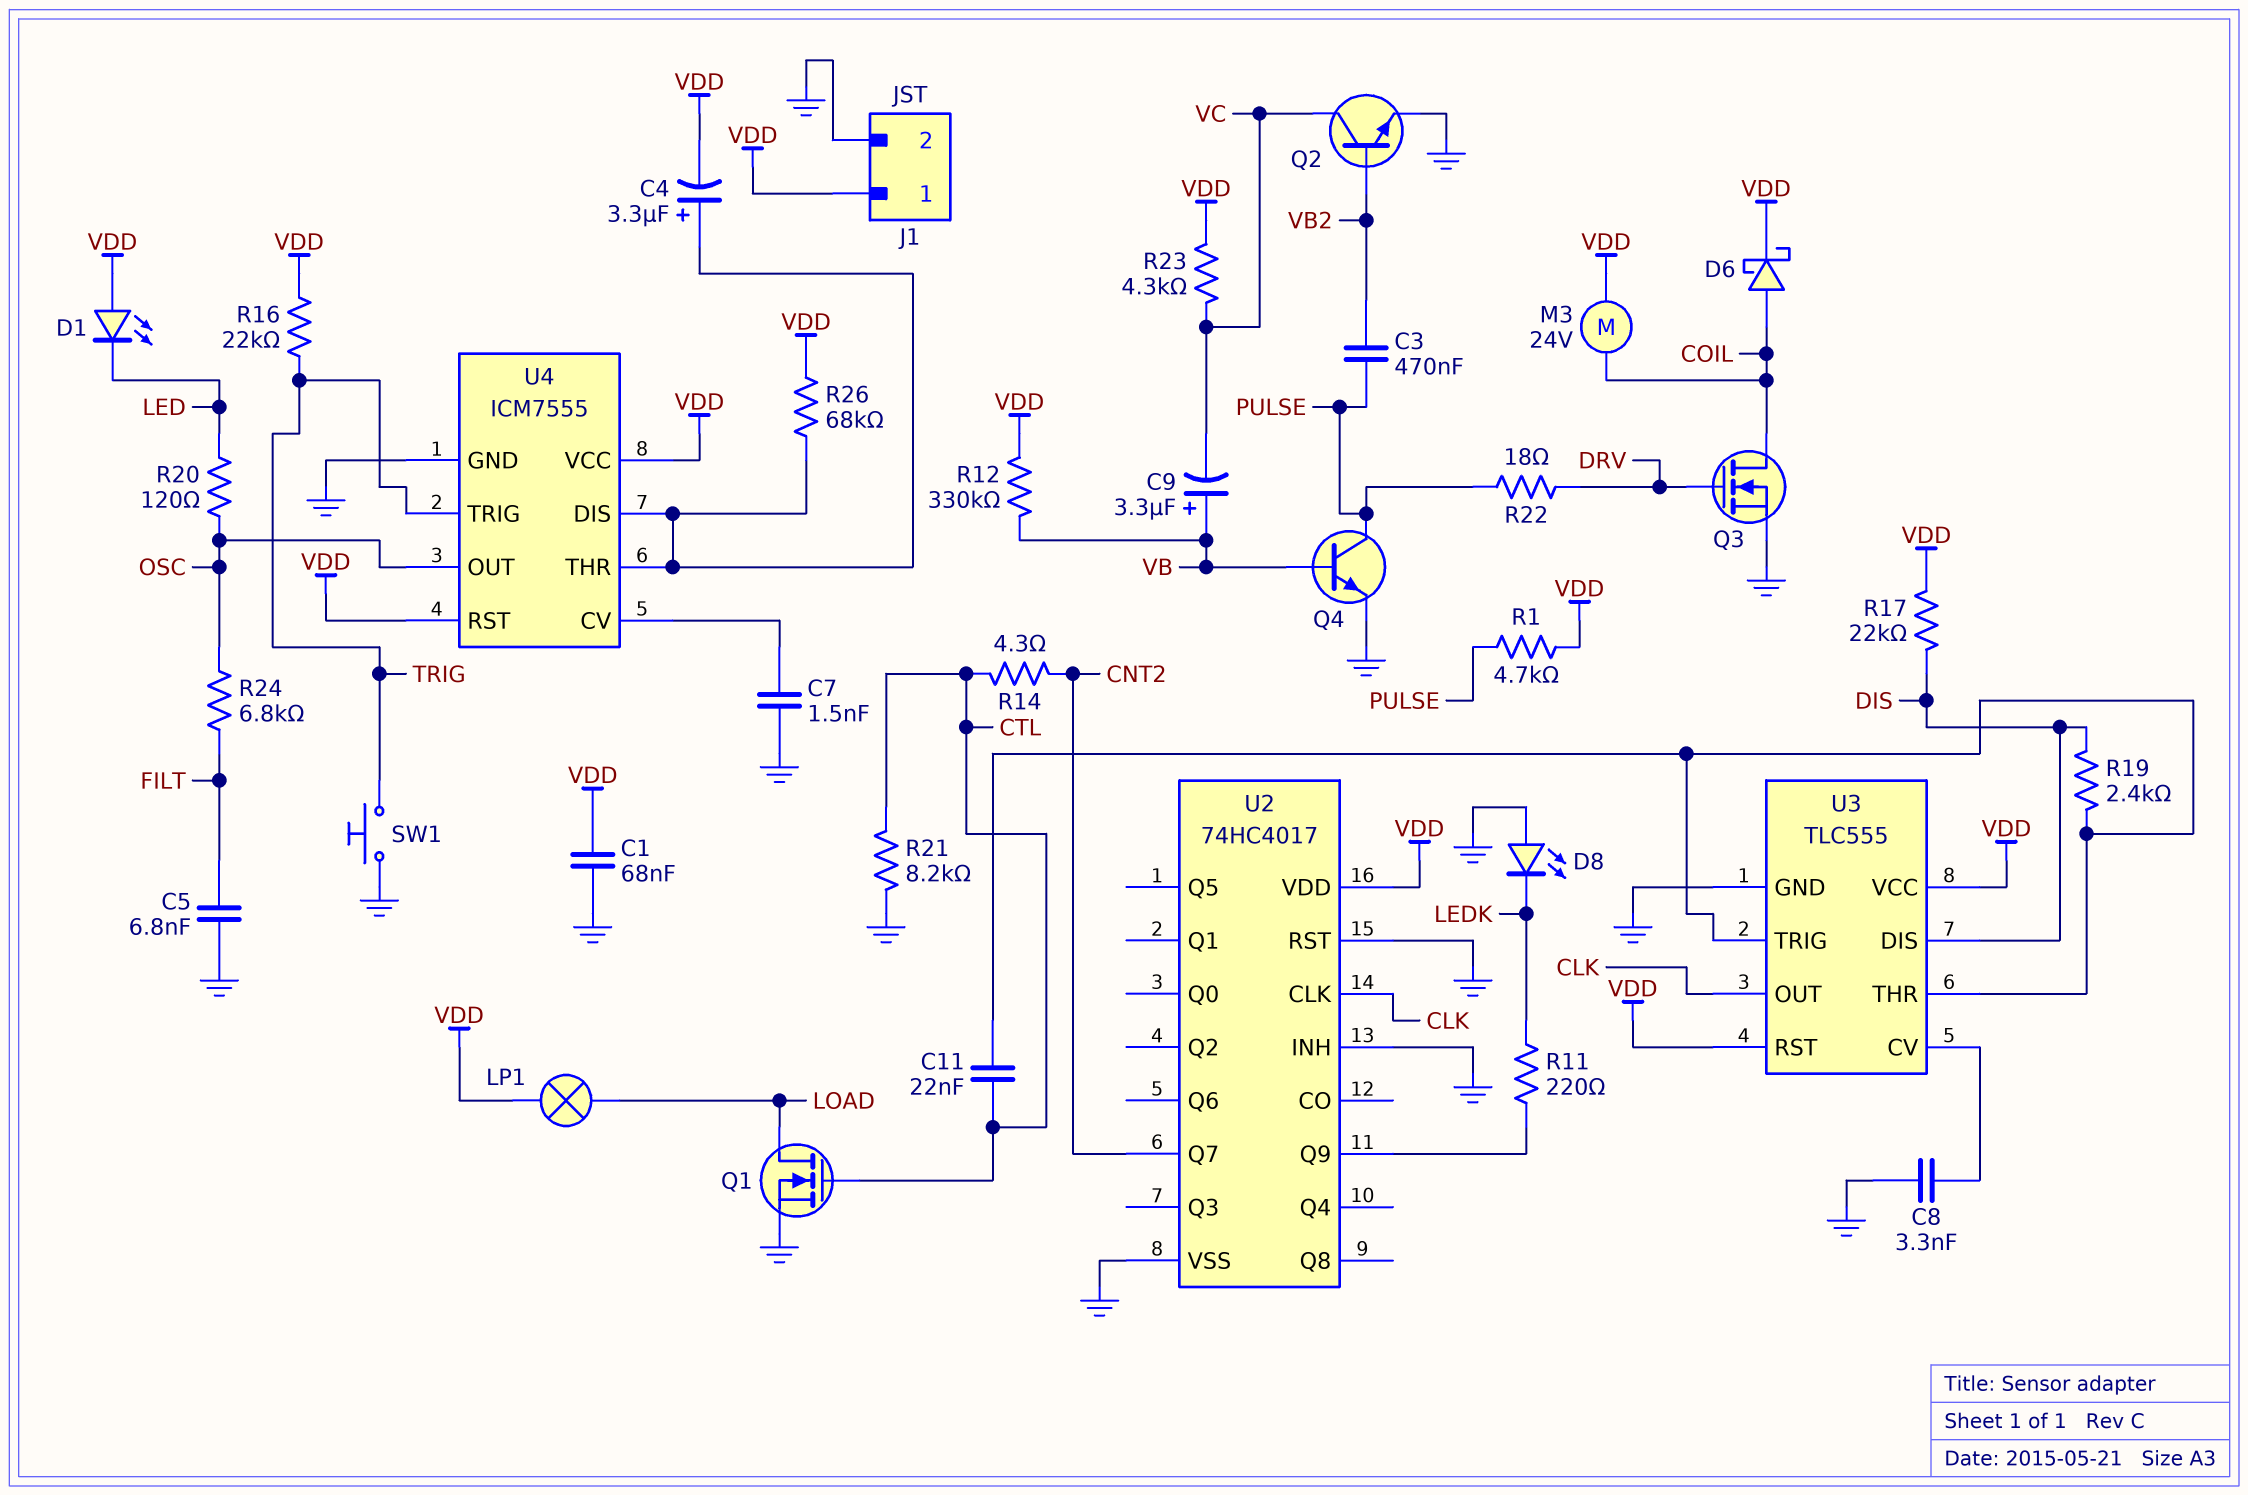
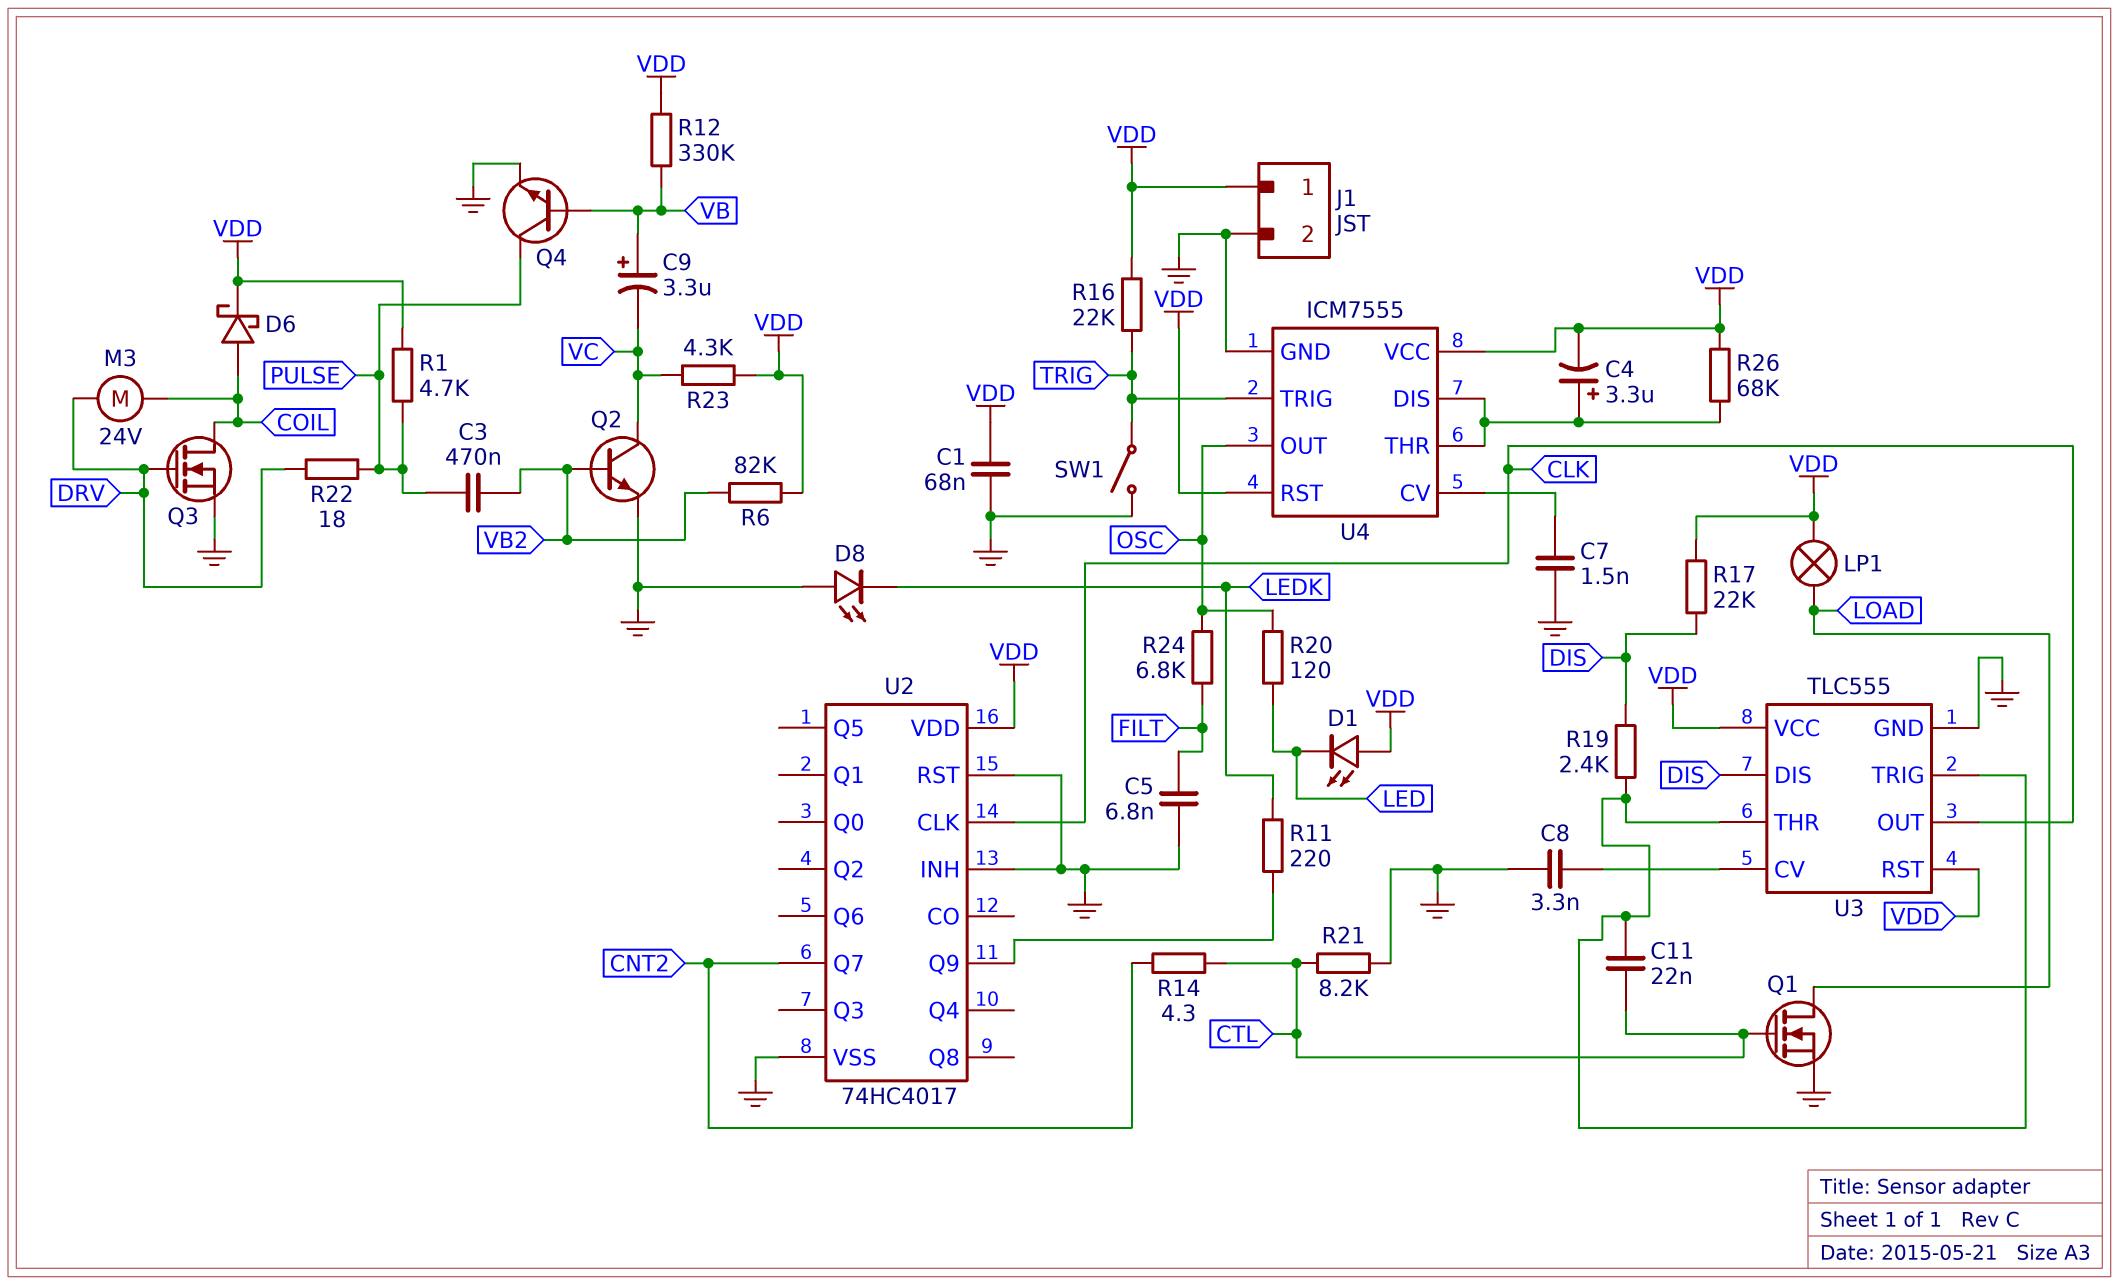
M3: motor 24V (COIL, VDD) -> motor 24V (COIL, DRV)
R6: none -> 82k (VB2, VDD)
SW1: button (GND, TRIG) -> switch (GND, TRIG)

